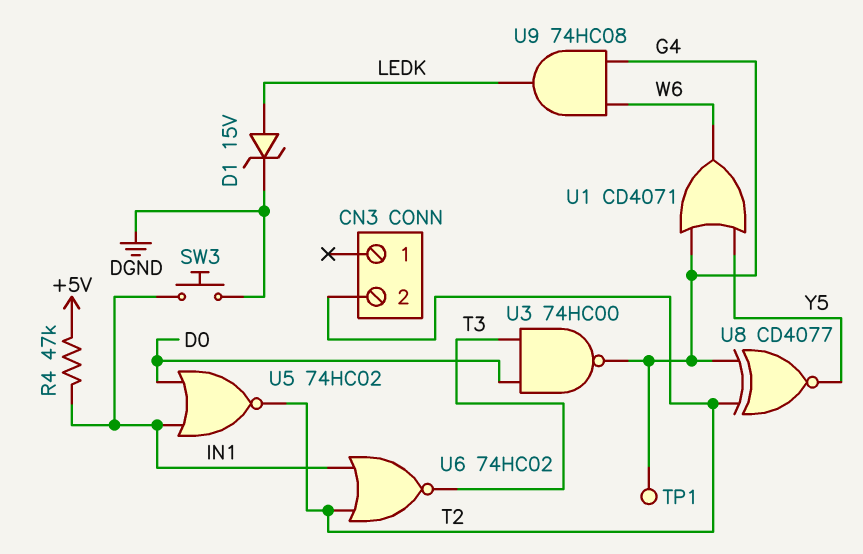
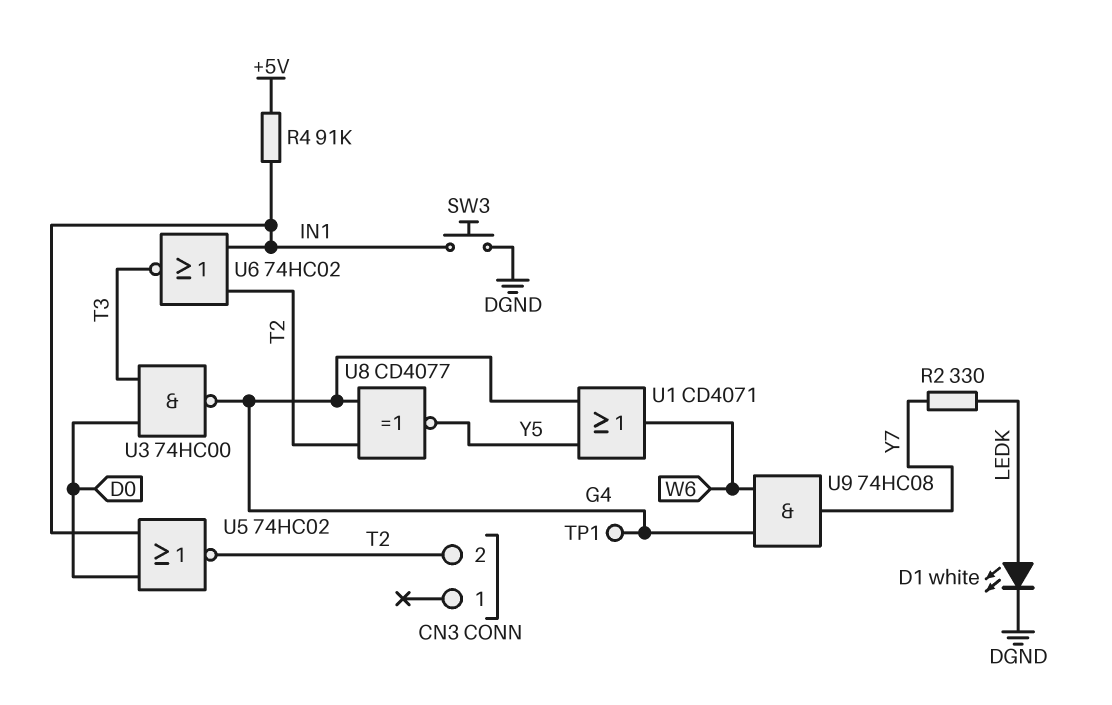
D1: zener 15V (A LEDK, K DGND) -> LED white (A LEDK, K DGND)
R2: none -> 330 (LEDK, Y7)
R4: 47k (+5V, IN1) -> 91k (+5V, IN1)
U9: AND 74HC08 (in G4, in W6, out LEDK) -> AND 74HC08 (in G4, in W6, out Y7)

